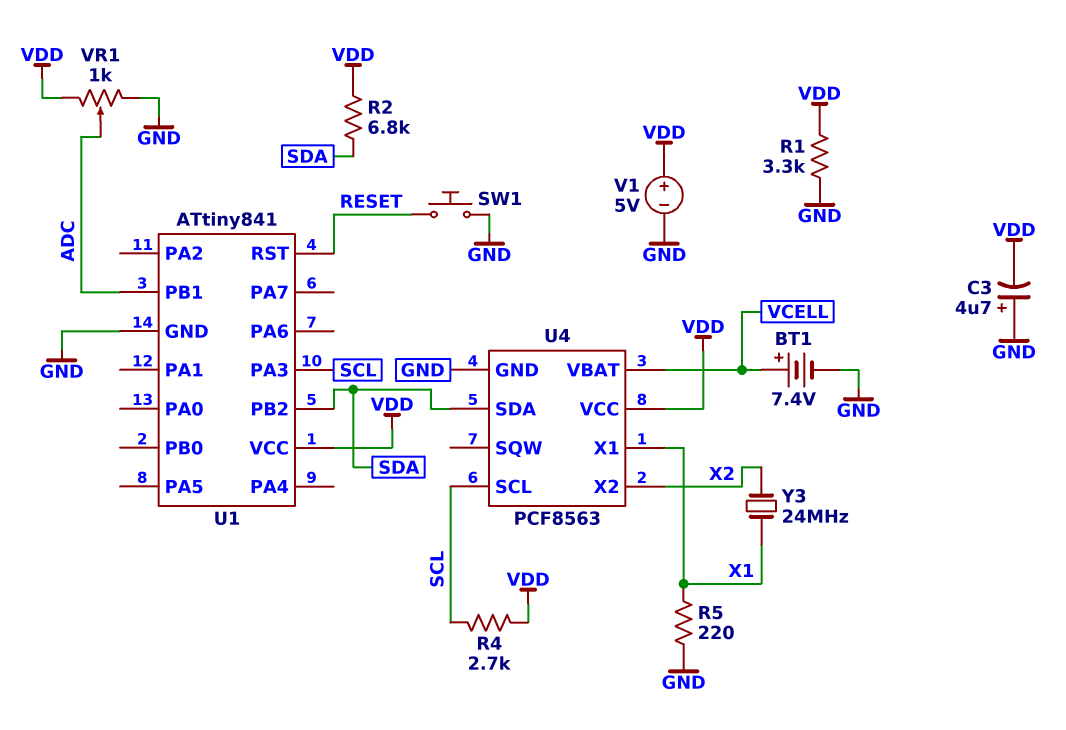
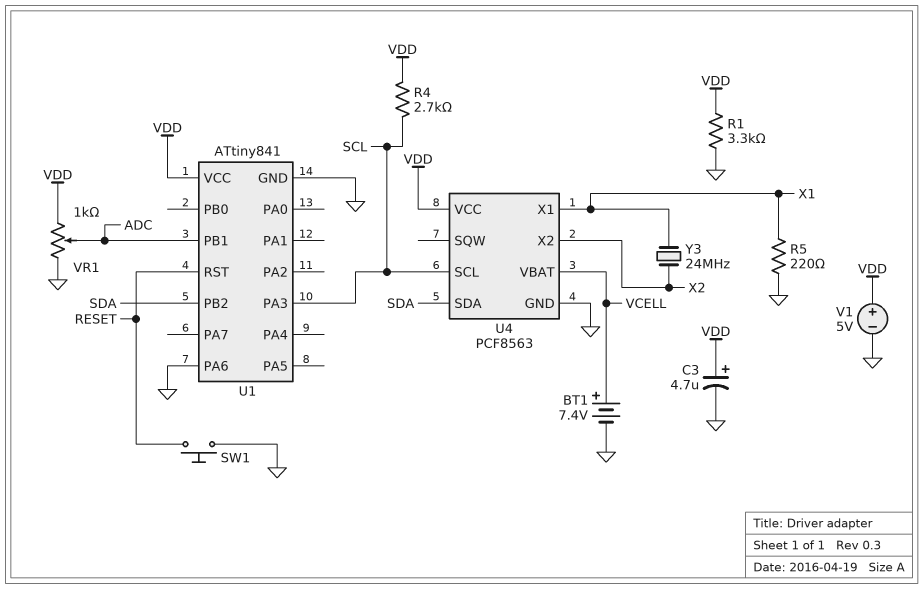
C3: 4.7uF (plus GND, minus VDD) -> 4.7uF (plus VDD, minus GND)
R2: 6.8k (SDA, VDD) -> none
U1 pin PA6: none -> GND

